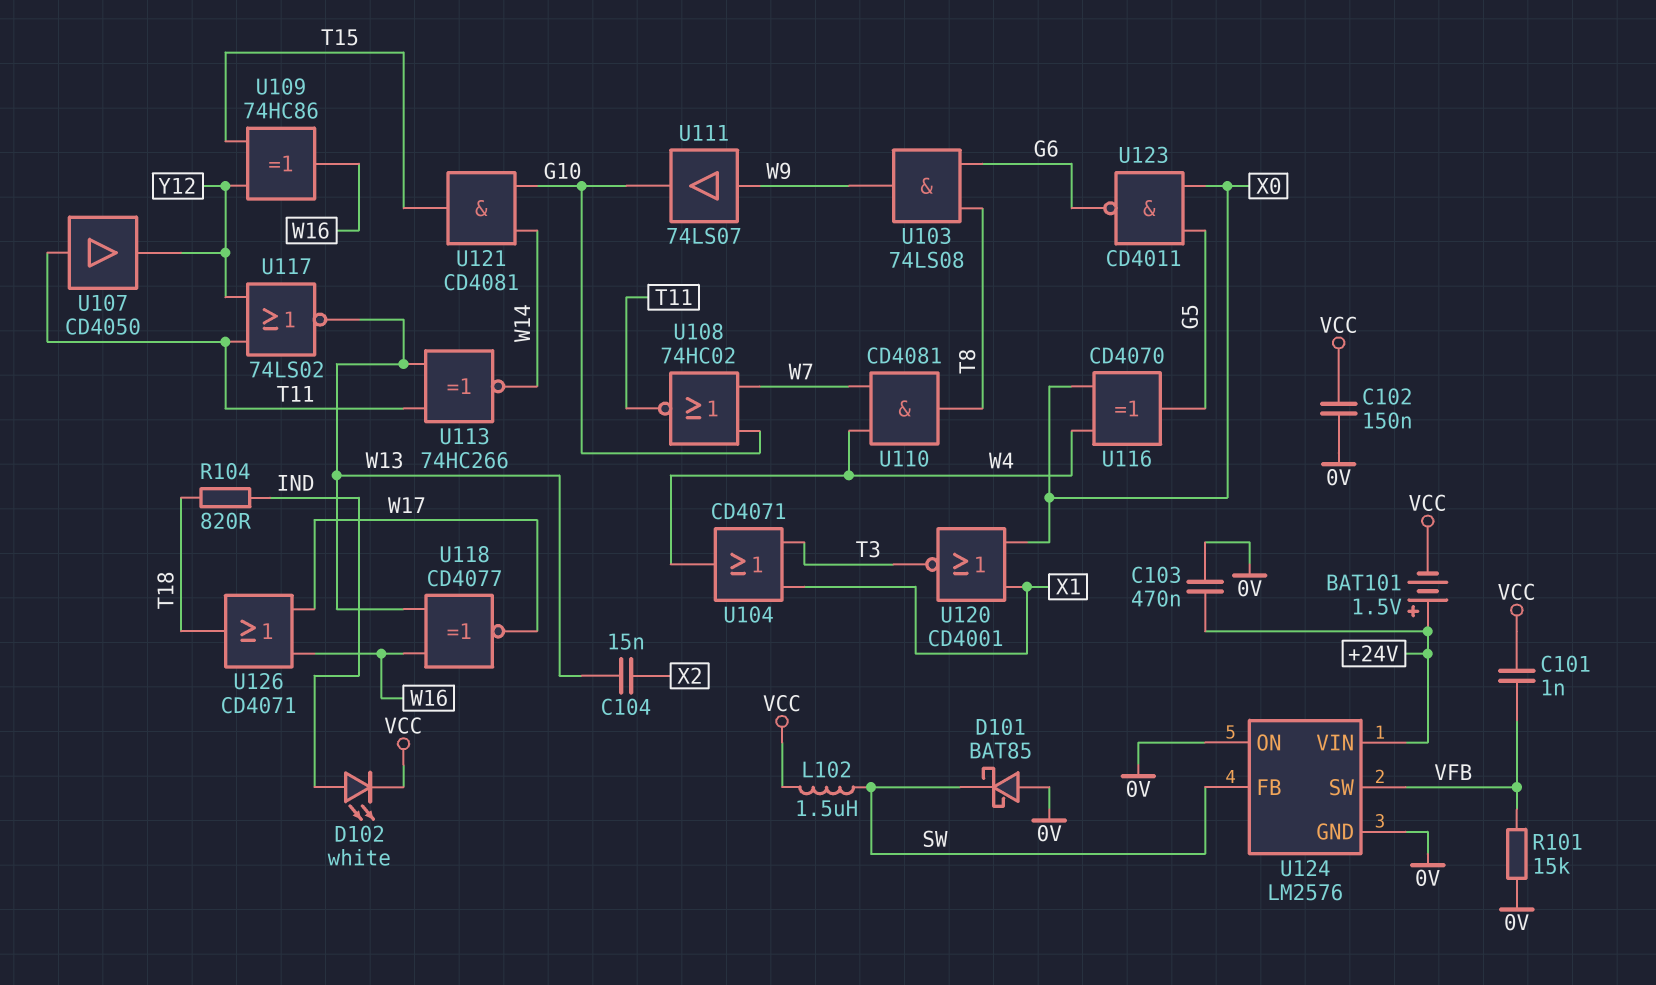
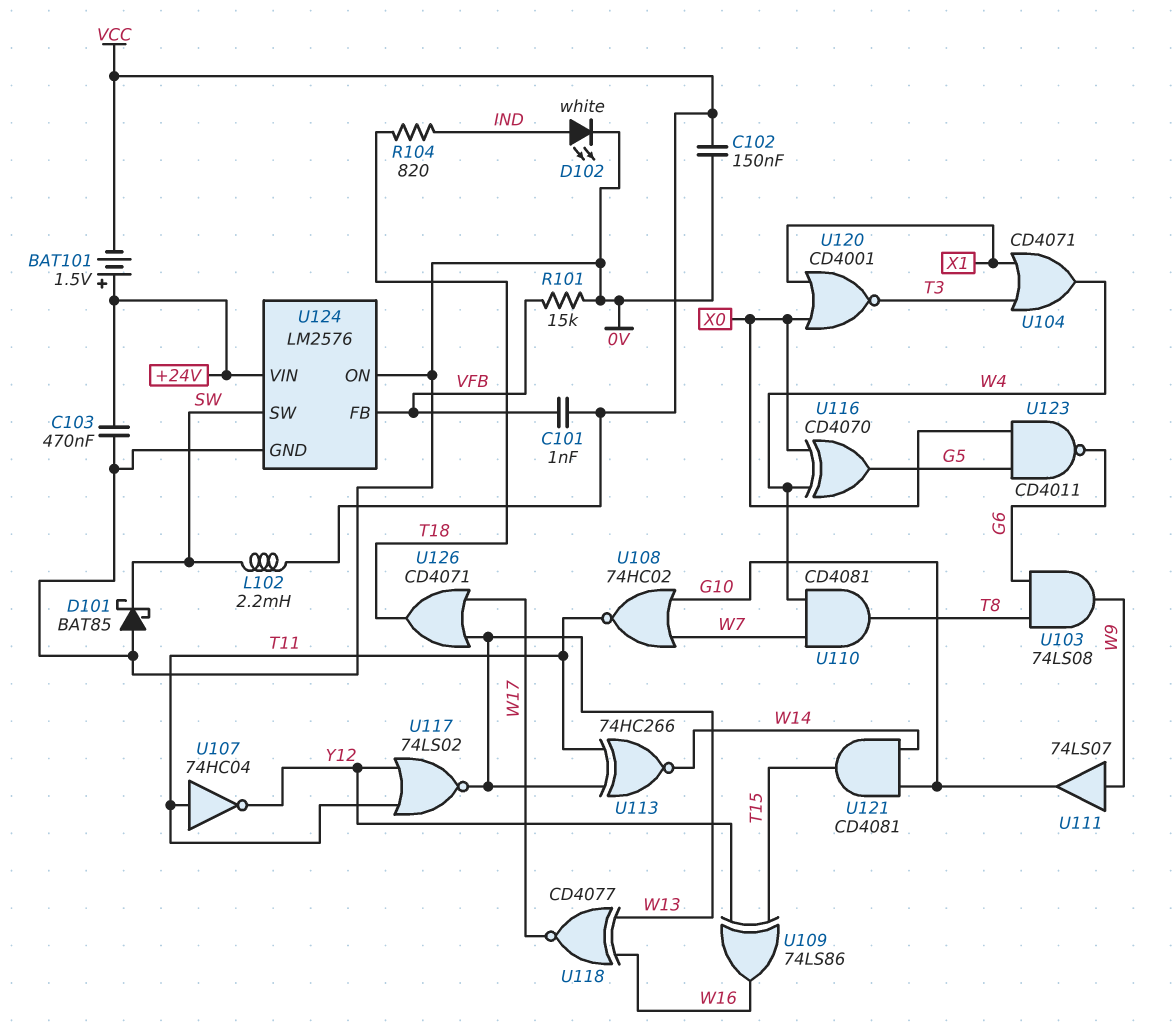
C104: 15nF (W13, X2) -> none
D102: LED white (A IND, K VCC) -> LED white (A IND, K 0V)
L102: 1.5uH (SW, VCC) -> 2.2mH (SW, VCC)
U107: buffer CD4050 (in T11, out Y12) -> NOT 74HC04 (in T11, out Y12)
U109: XOR 74HC86 (in T15, in Y12, out W16) -> XOR 74LS86 (in T15, in Y12, out W16)
U124 pin FB: SW -> VFB
U124 pin SW: VFB -> SW
U126: OR CD4071 (in W16, in W17, out T18) -> OR CD4071 (in W13, in W17, out T18)

